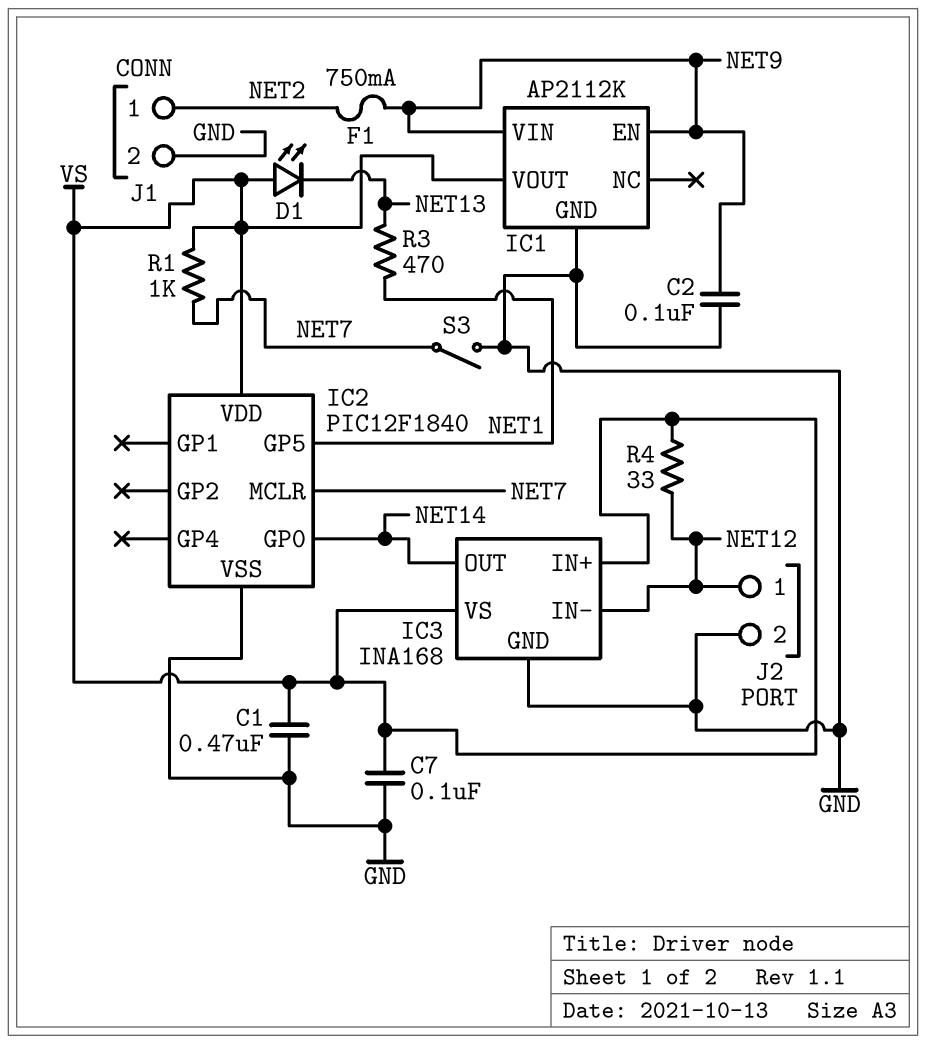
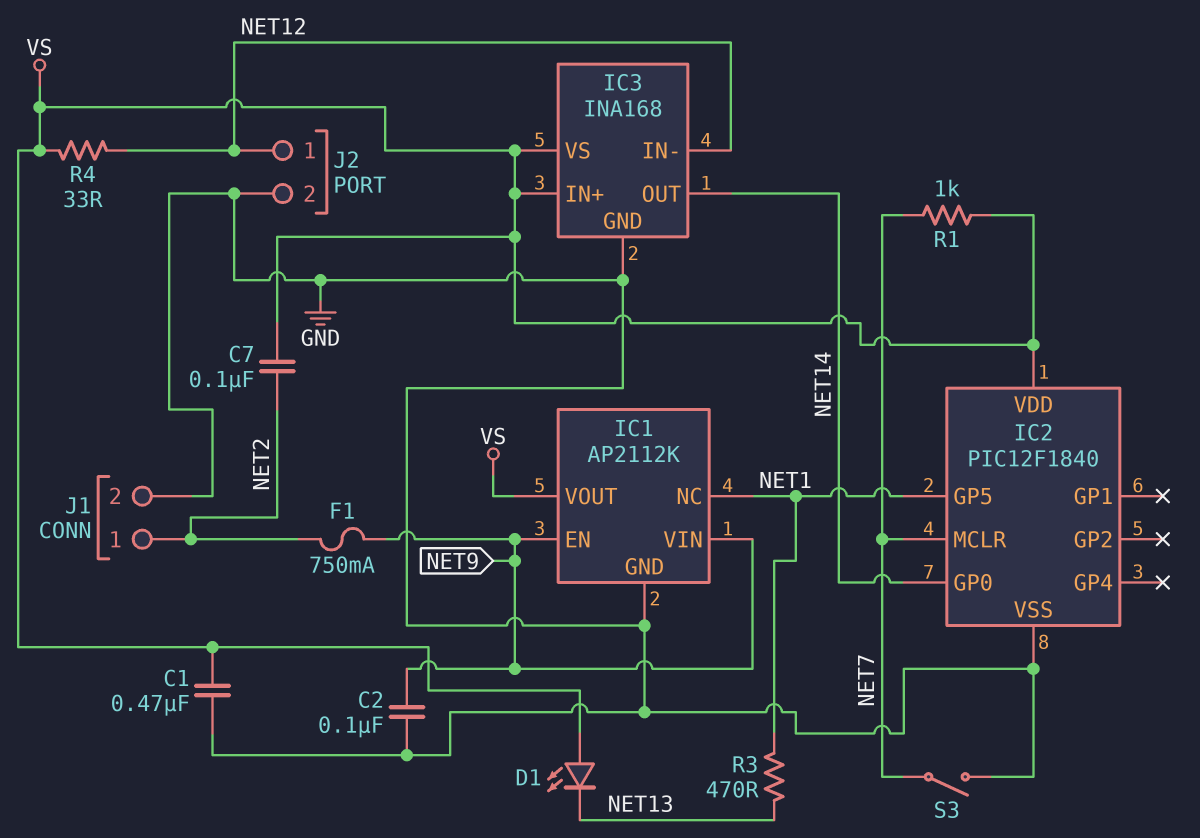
C7: 100nF (GND, VS) -> 100nF (NET2, VS)
IC1 pin NC: none -> NET1

